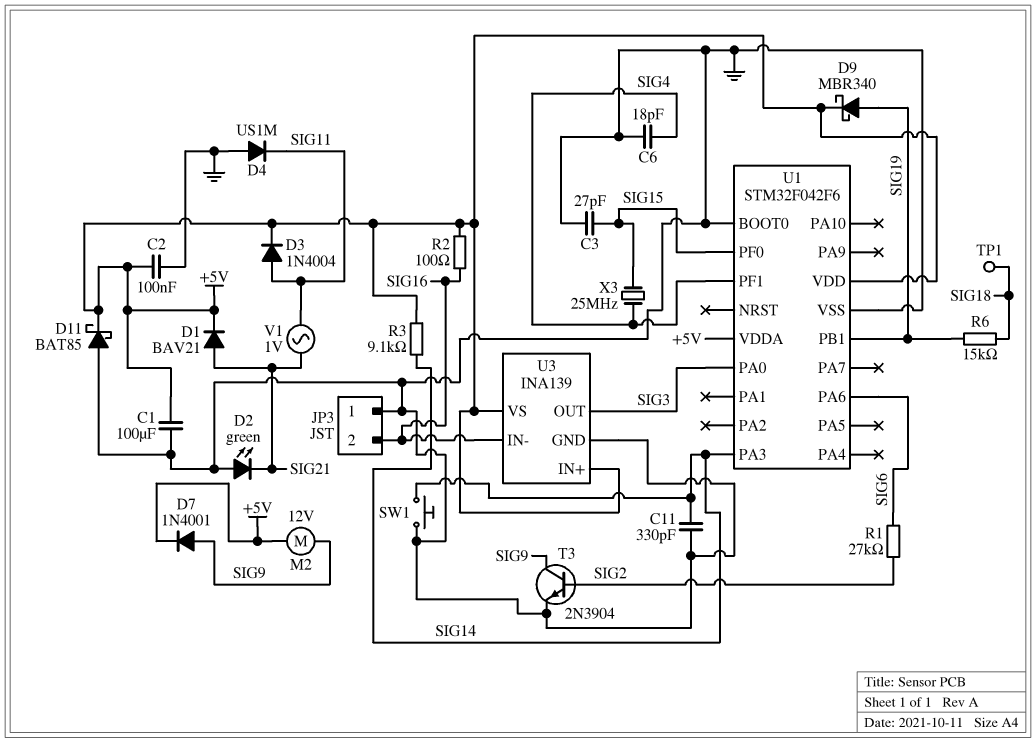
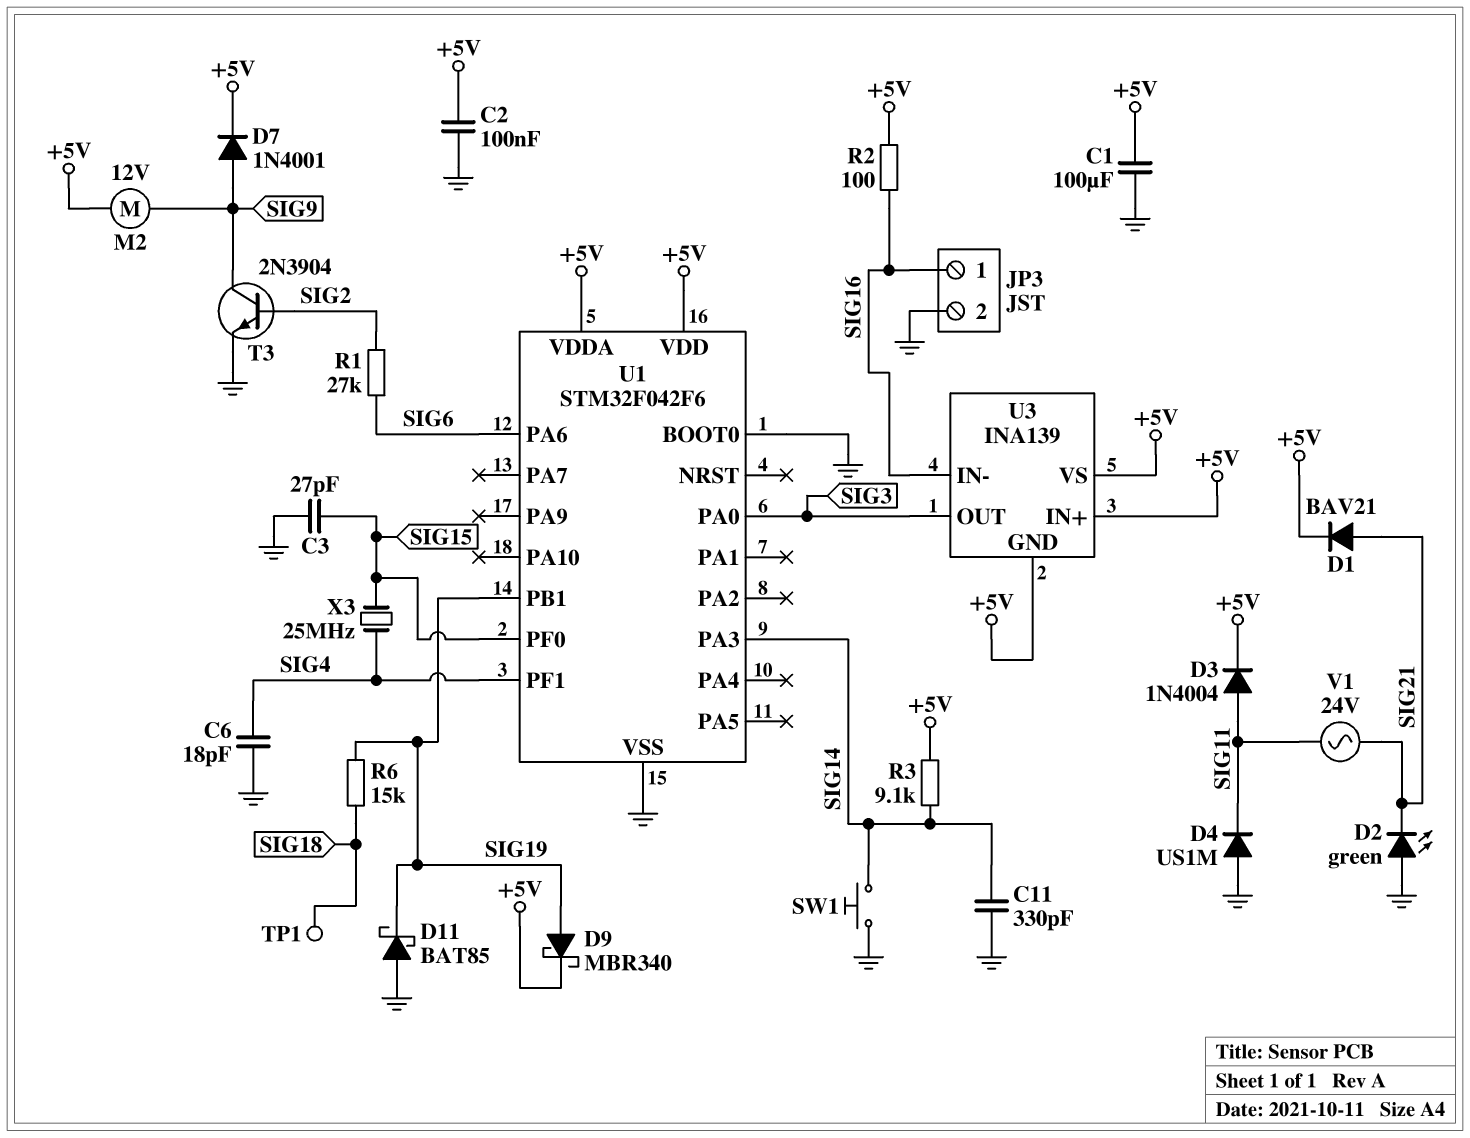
D11: schottky BAT85 (A GND, K +5V) -> schottky BAT85 (A GND, K SIG19)
JP3 pin 1: GND -> SIG16
JP3 pin 2: SIG16 -> GND
U3 pin GND: GND -> +5V
V1: AC 1V (SIG11, SIG21) -> AC 24V (SIG11, SIG21)

